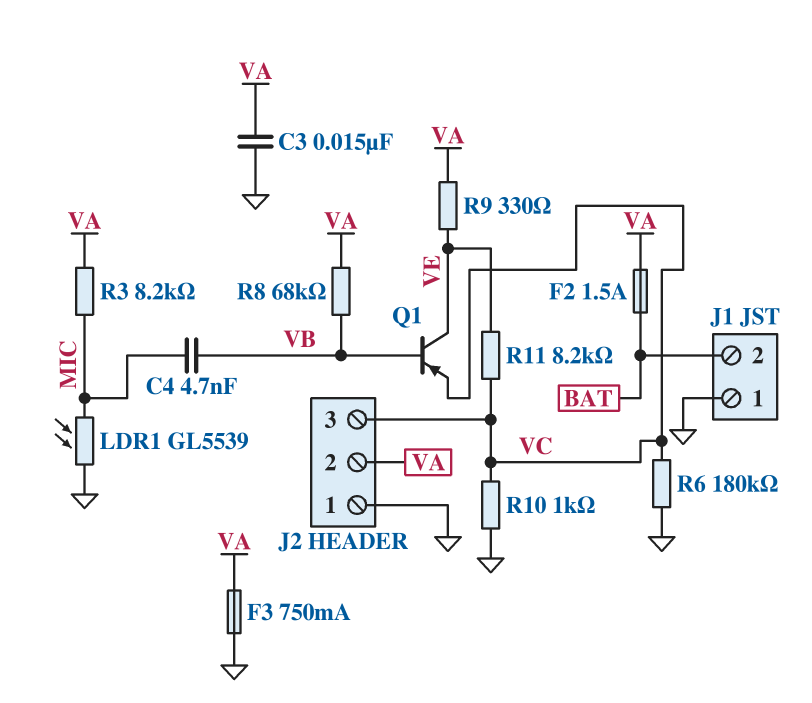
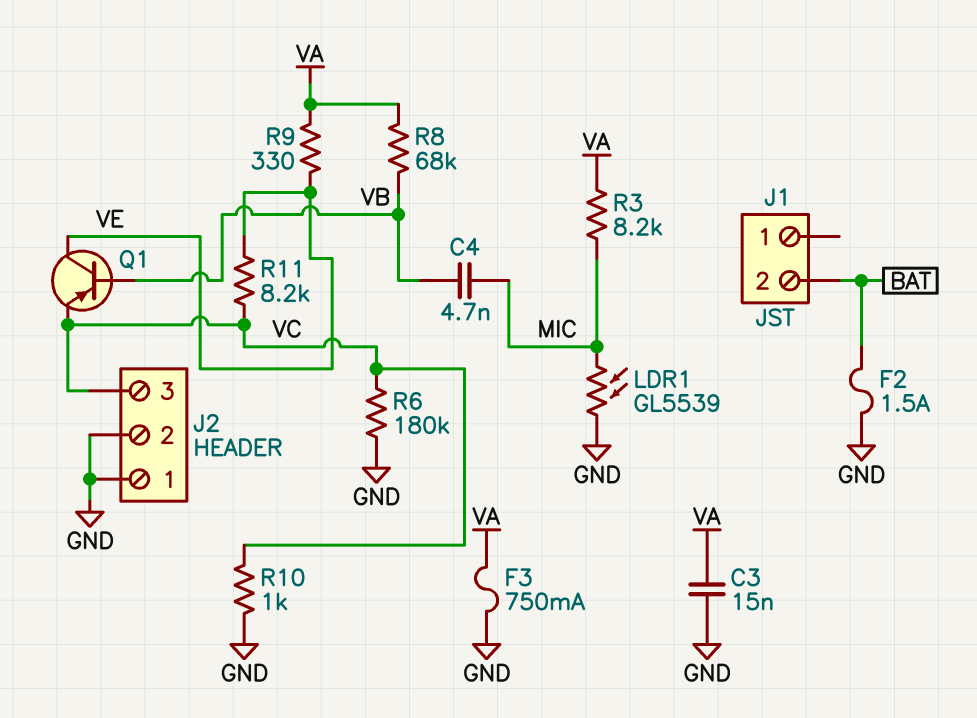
F2: 1.5A (BAT, VA) -> 1.5A (BAT, GND)
J1 pin 1: GND -> none
J2 pin 2: VA -> GND

